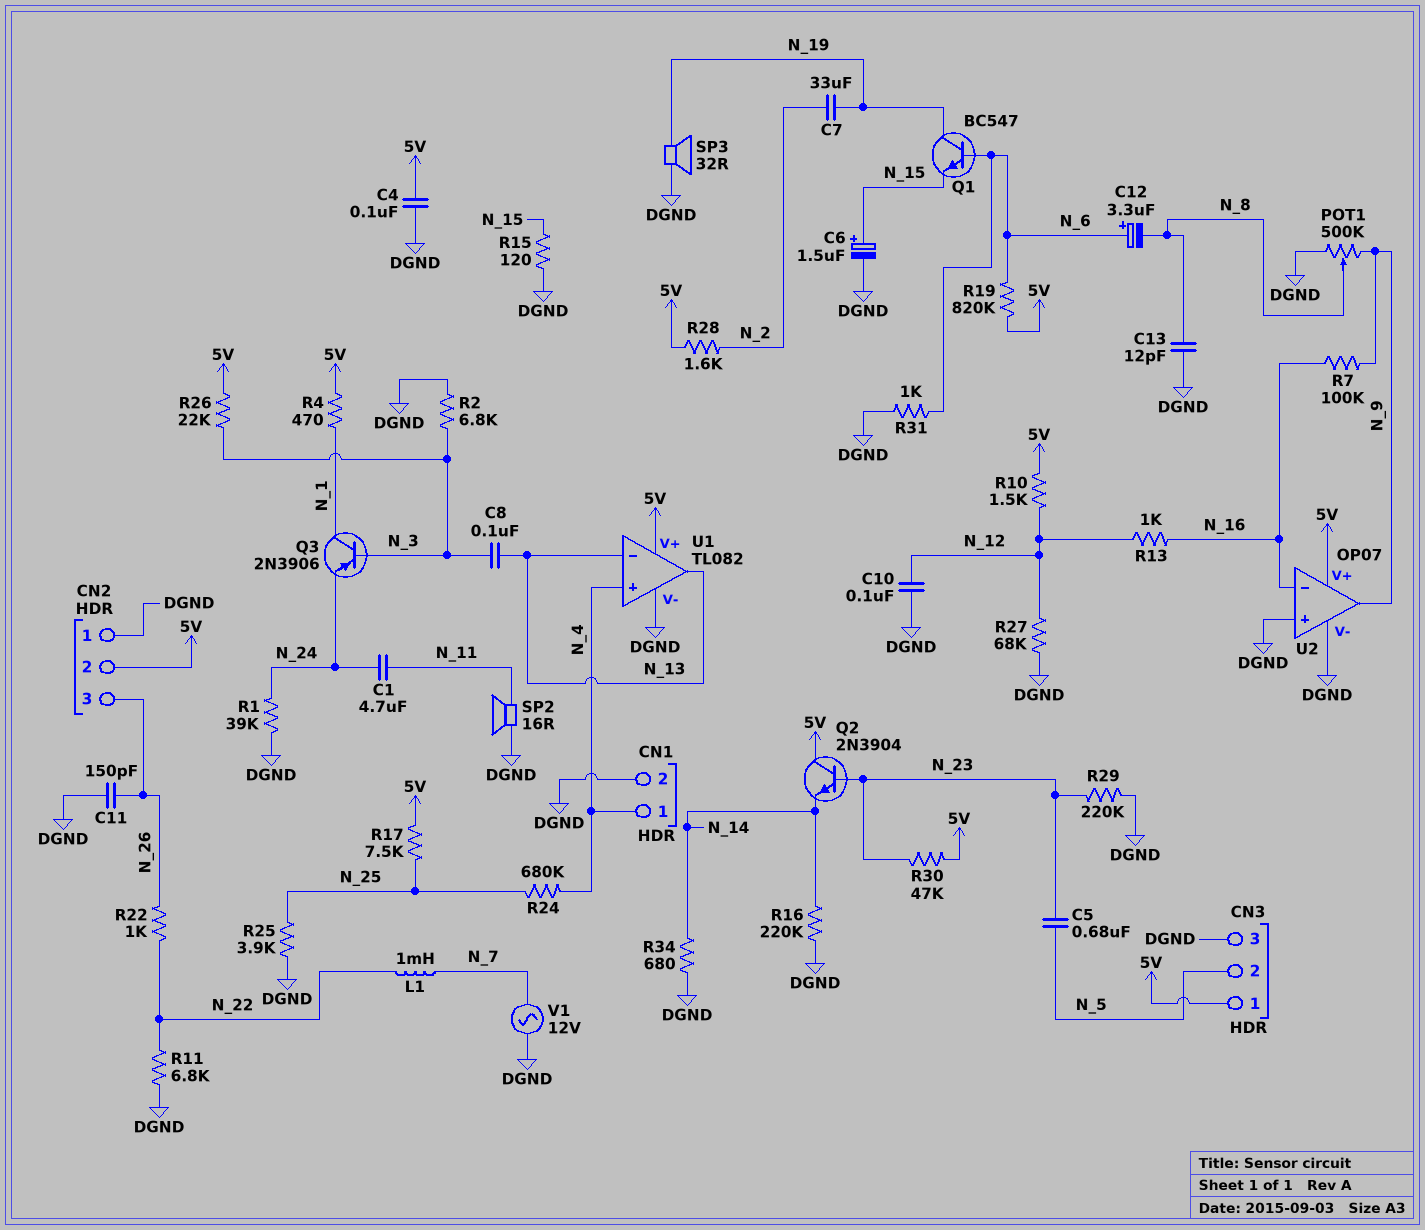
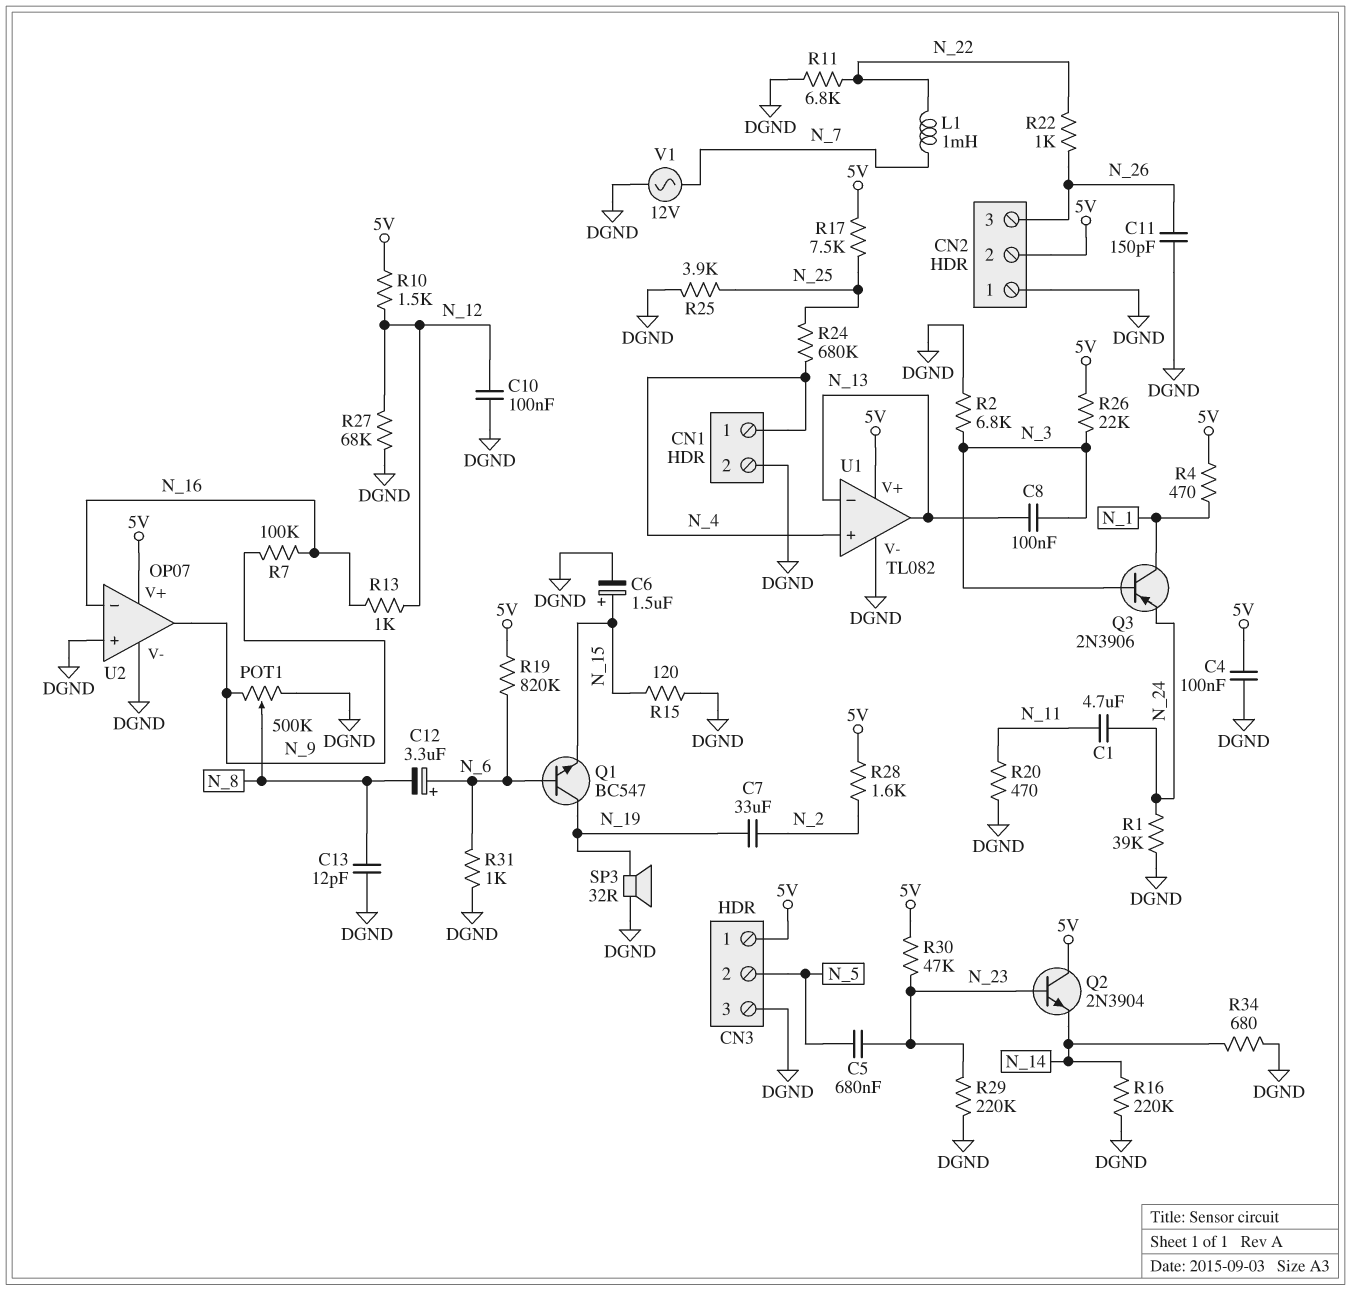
R20: none -> 470 (DGND, N_11)
SP2: speaker 16R (DGND, N_11) -> none

